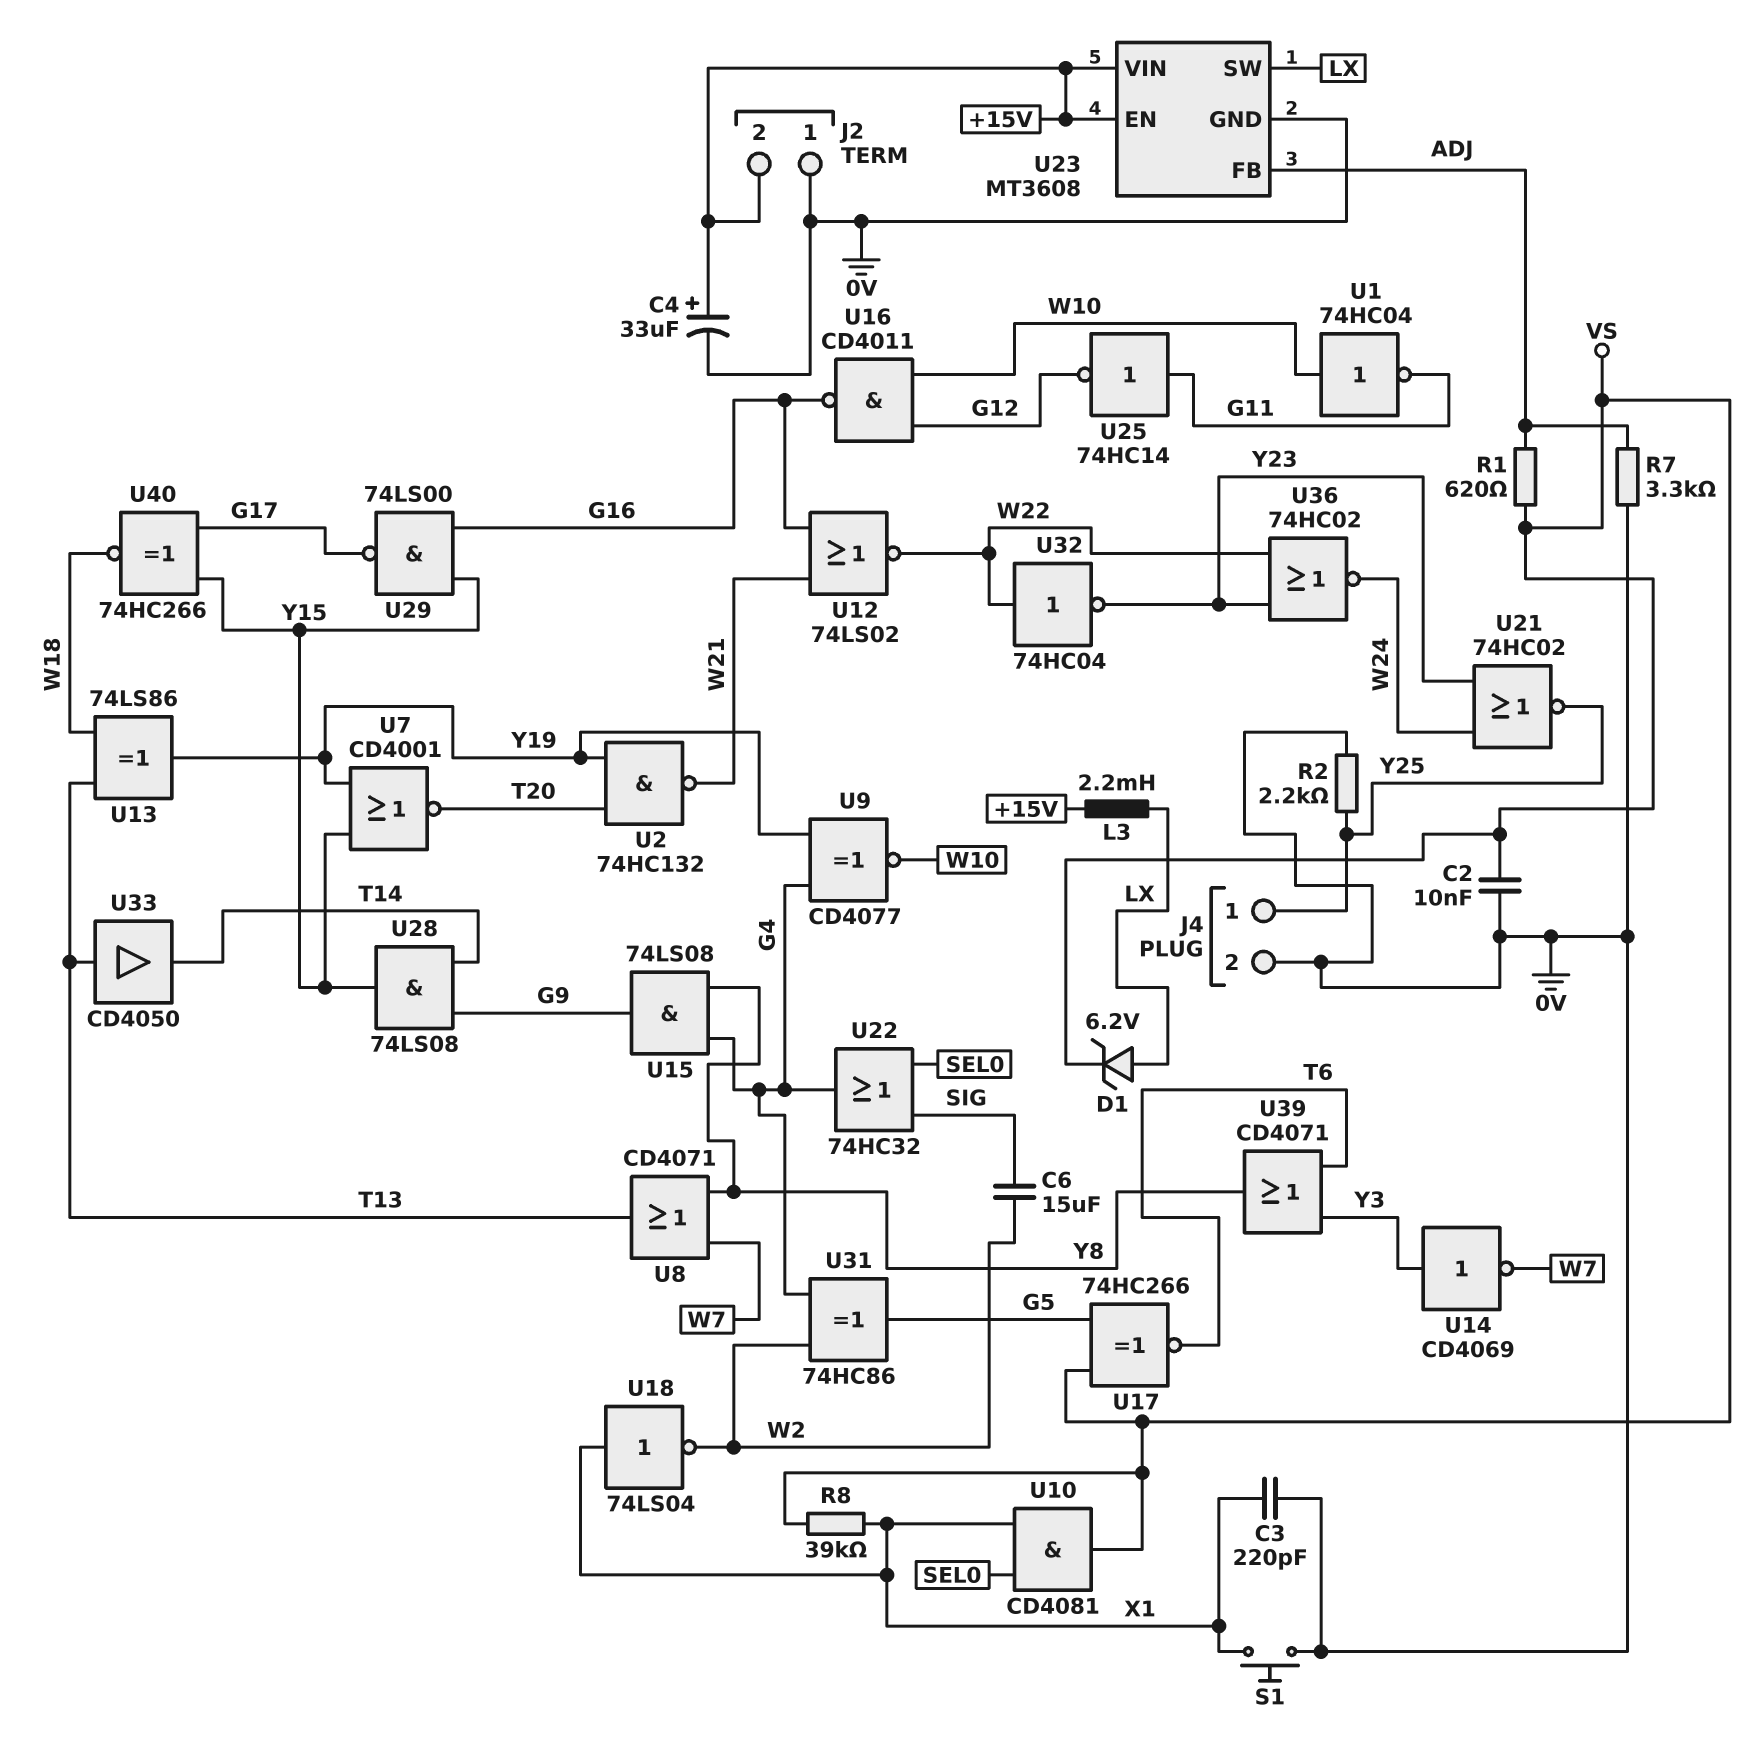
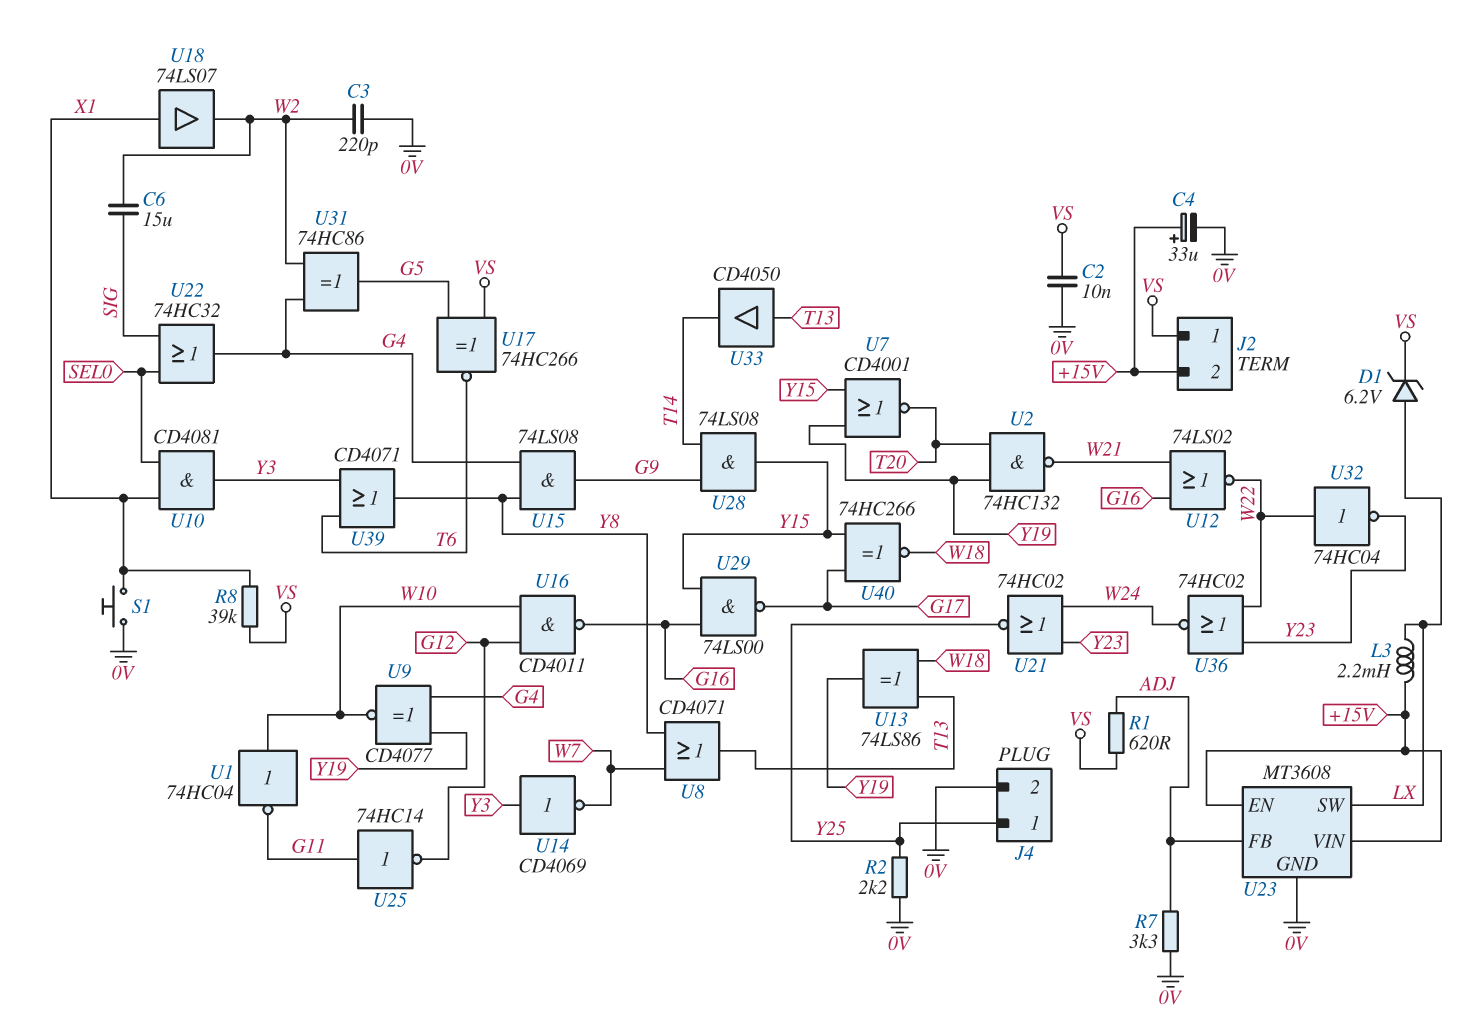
C3: 220pF (0V, X1) -> 220pF (0V, W2)
J2 pin 1: 0V -> VS
U10: AND CD4081 (in SEL0, in X1, out VS) -> AND CD4081 (in SEL0, in X1, out Y3)
U18: NOT 74LS04 (in X1, out W2) -> buffer 74LS07 (in X1, out W2)

